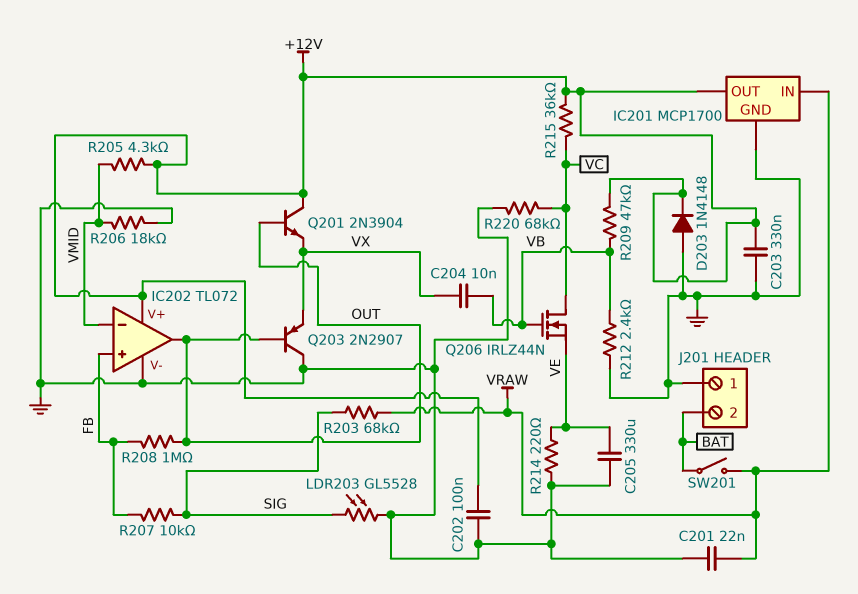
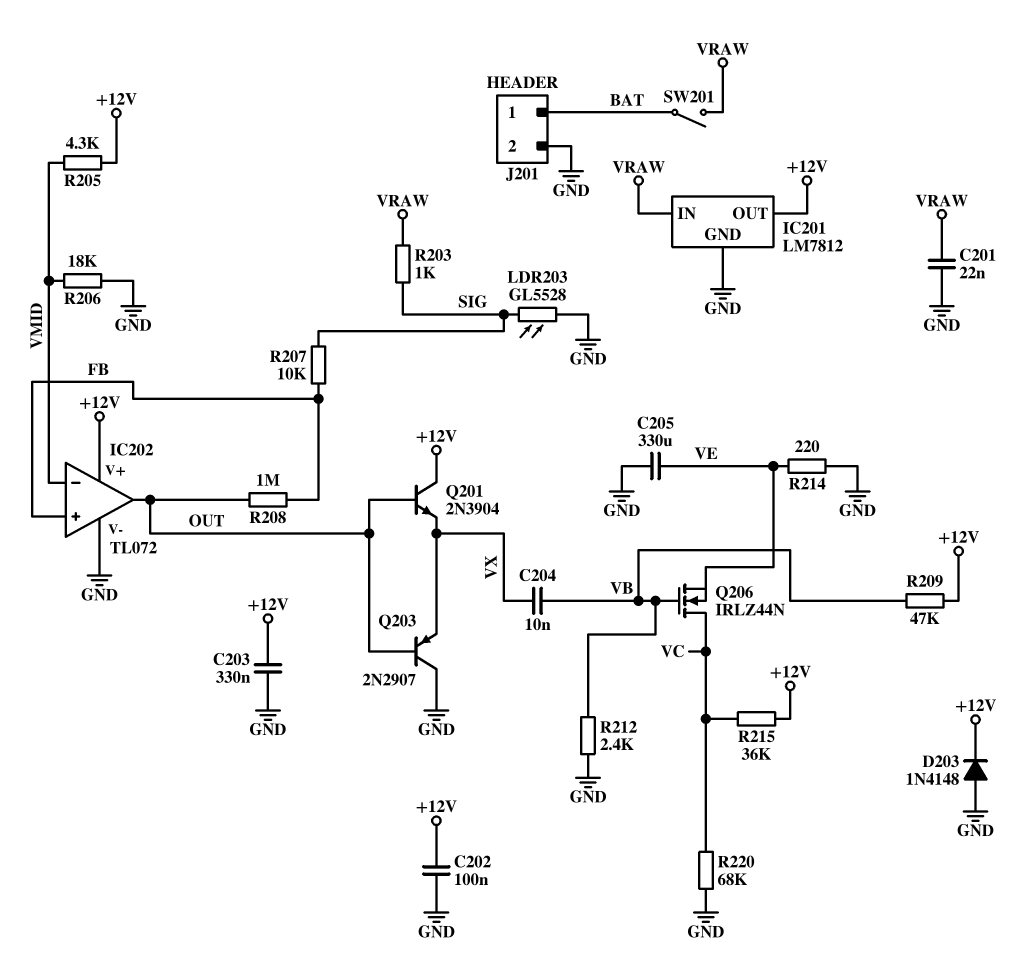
IC201: MCP1700 -> LM7812
J201 pin 1: GND -> BAT
J201 pin 2: BAT -> GND
R203: 68k (SIG, VRAW) -> 1k (SIG, VRAW)

